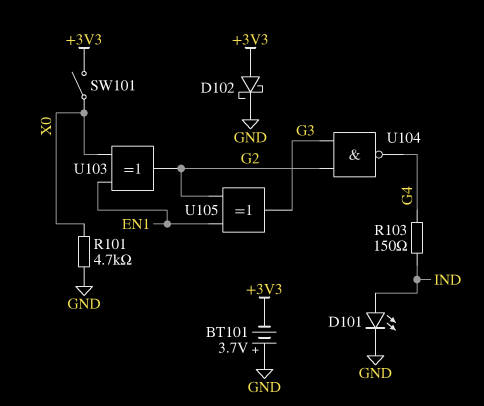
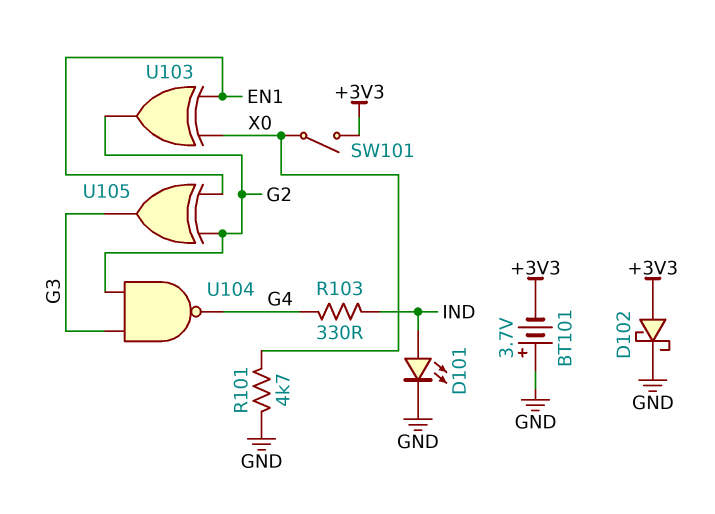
R103: 150 (G4, IND) -> 330 (G4, IND)

